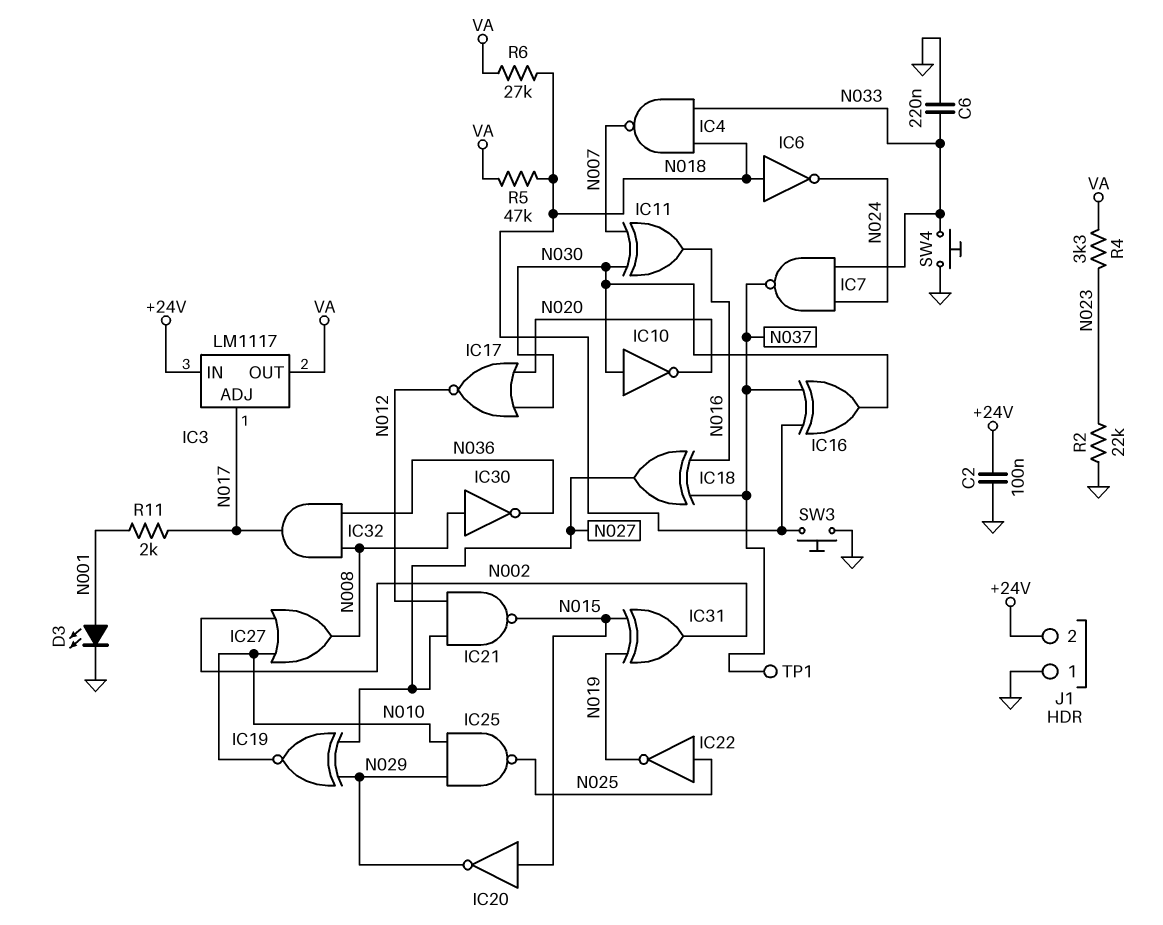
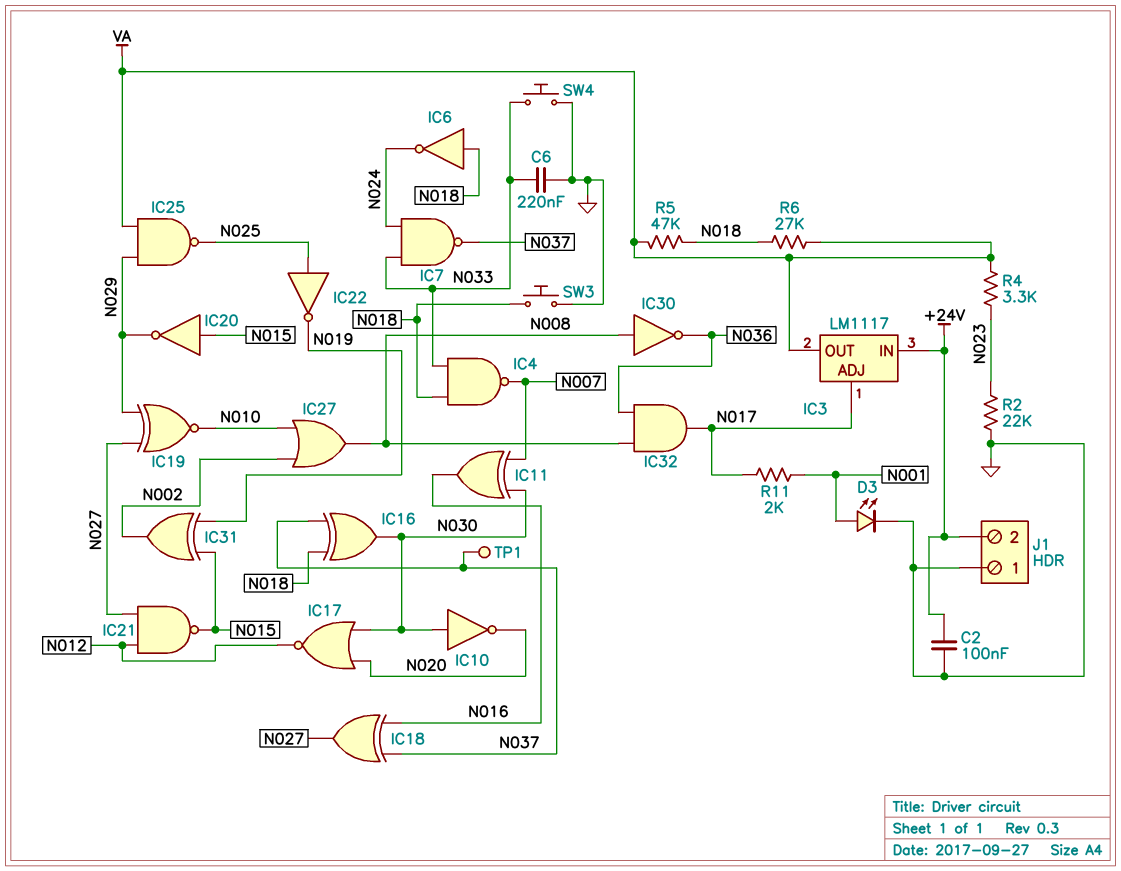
IC25: NAND (in N010, in N029, out N025) -> NAND (in N029, in VA, out N025)

